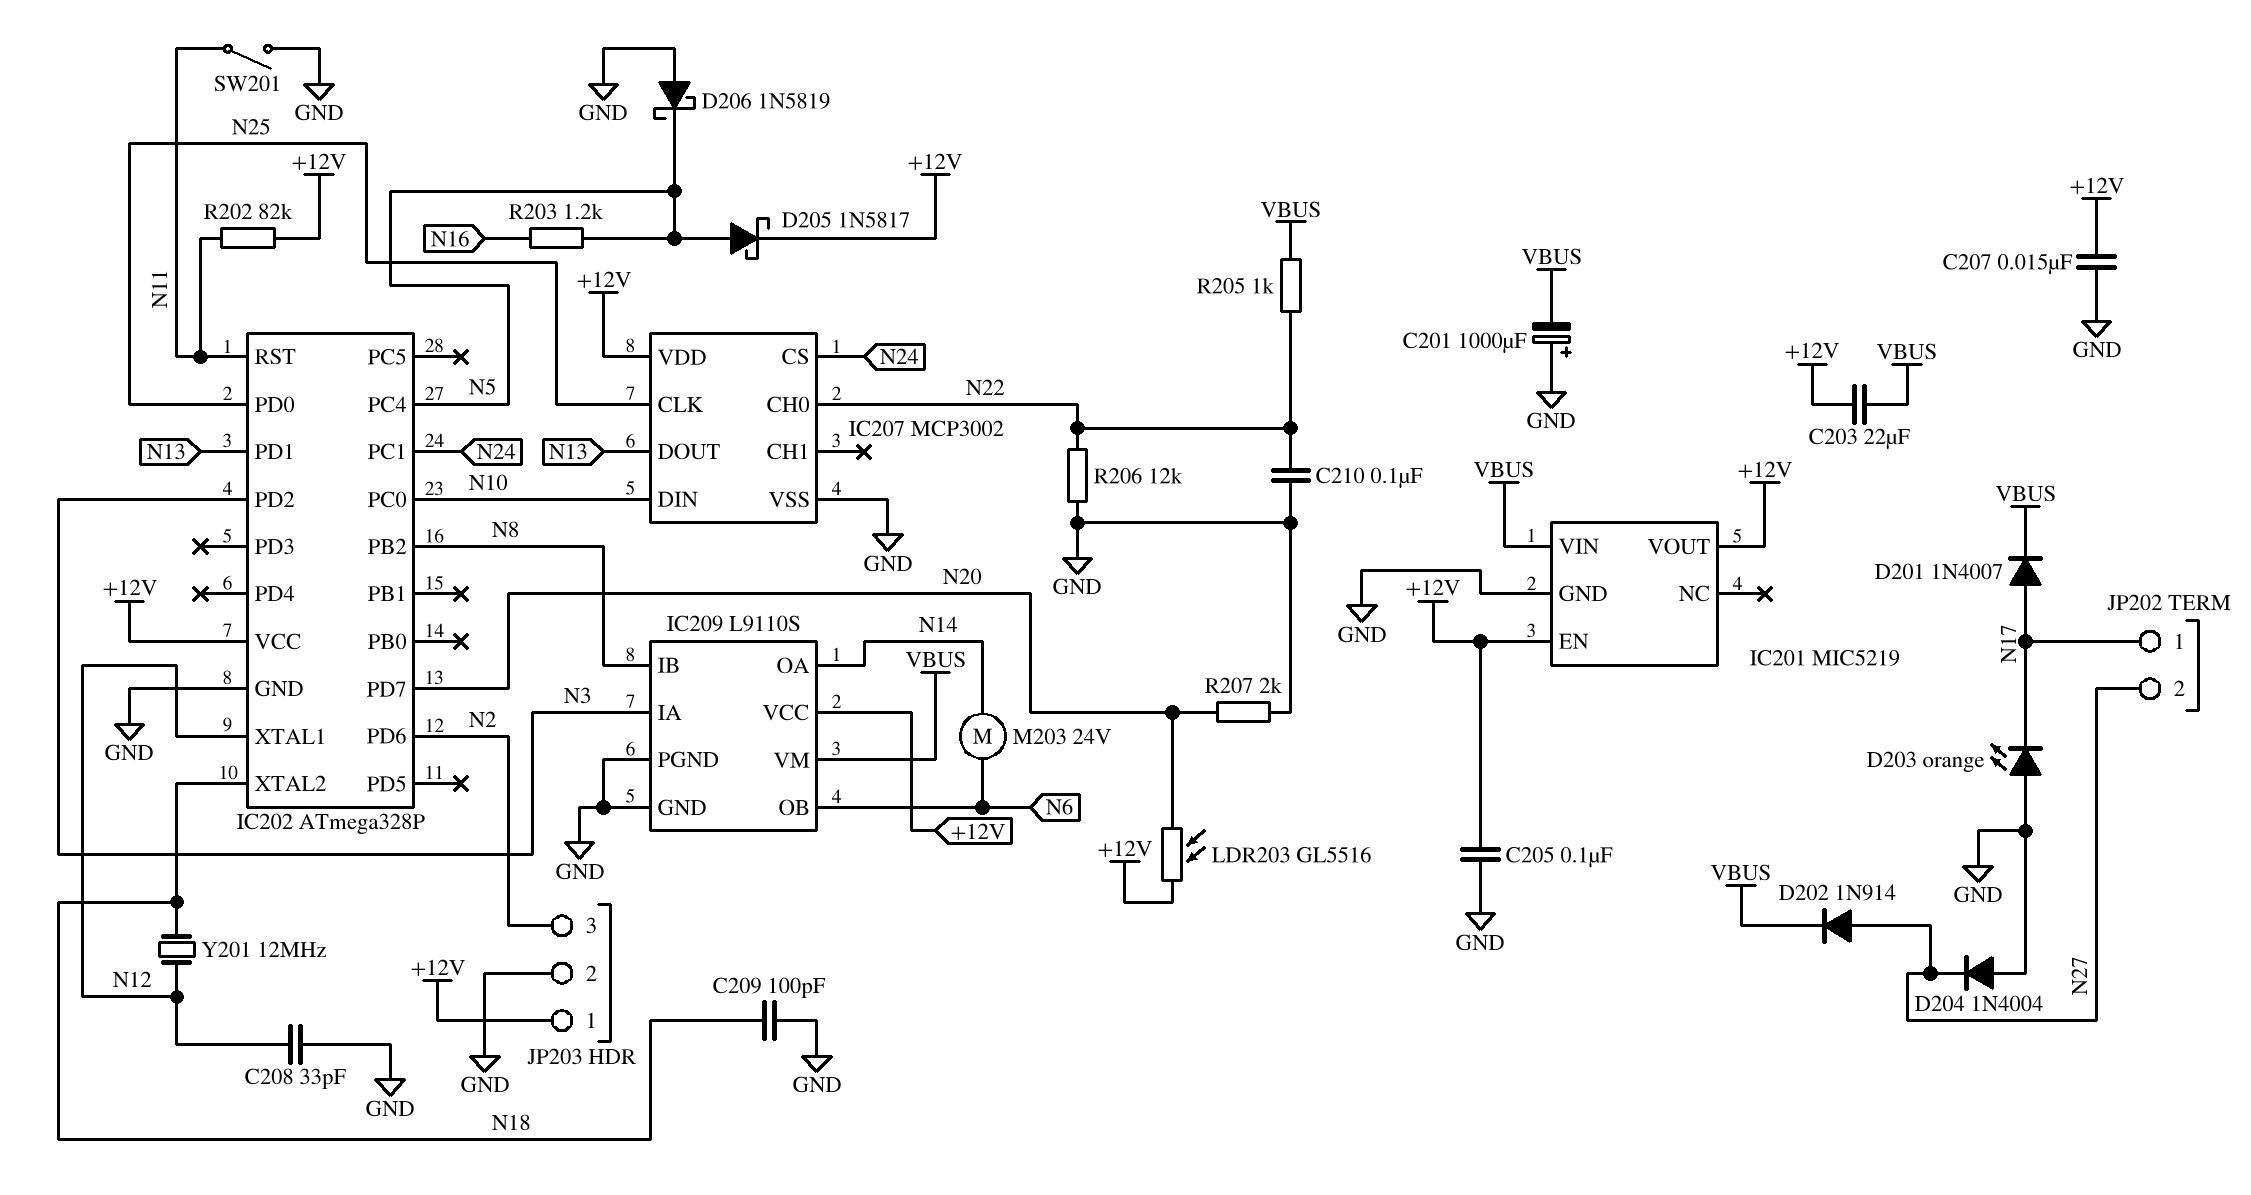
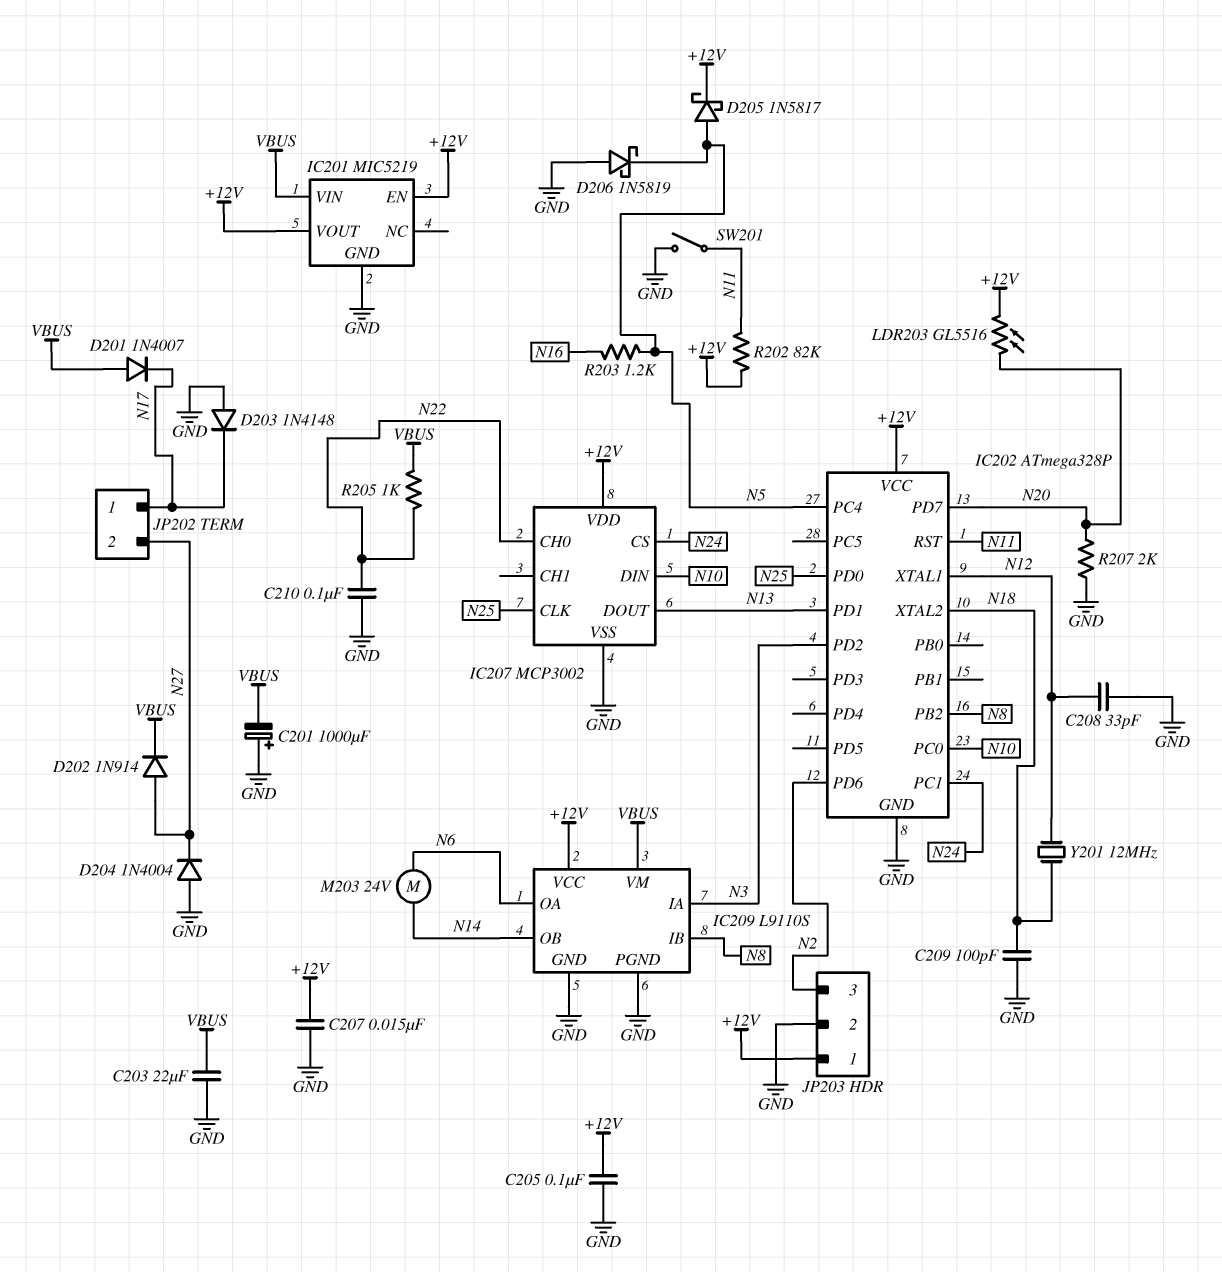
C203: 22uF (+12V, VBUS) -> 22uF (GND, VBUS)
D201: diode 1N4007 (A N17, K VBUS) -> diode 1N4007 (A VBUS, K N17)
D203: LED orange (A GND, K N17) -> diode 1N4148 (A GND, K N17)
IC209 pin OA: N14 -> N6
IC209 pin OB: N6 -> N14
R206: 12k (GND, N22) -> none

